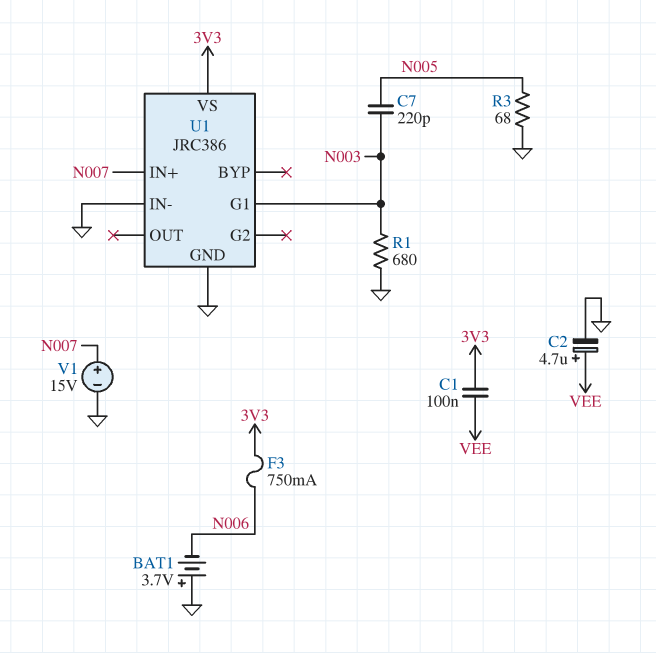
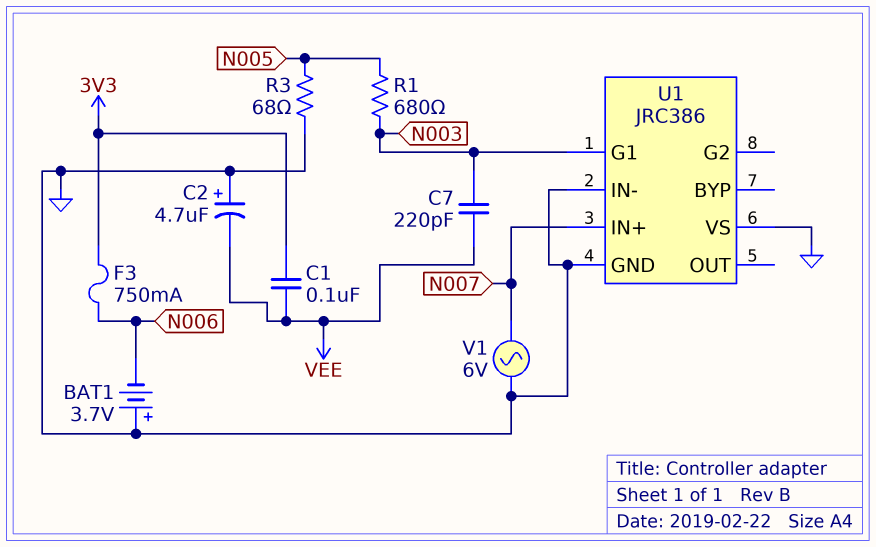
C2: 4.7uF (plus VEE, minus GND) -> 4.7uF (plus GND, minus VEE)
C7: 220pF (N003, N005) -> 220pF (N003, VEE)
R1: 680 (GND, N003) -> 680 (N003, N005)
U1 pin VS: 3V3 -> GND
V1: 15V (plus N007, minus GND) -> AC 6V (GND, N007)

